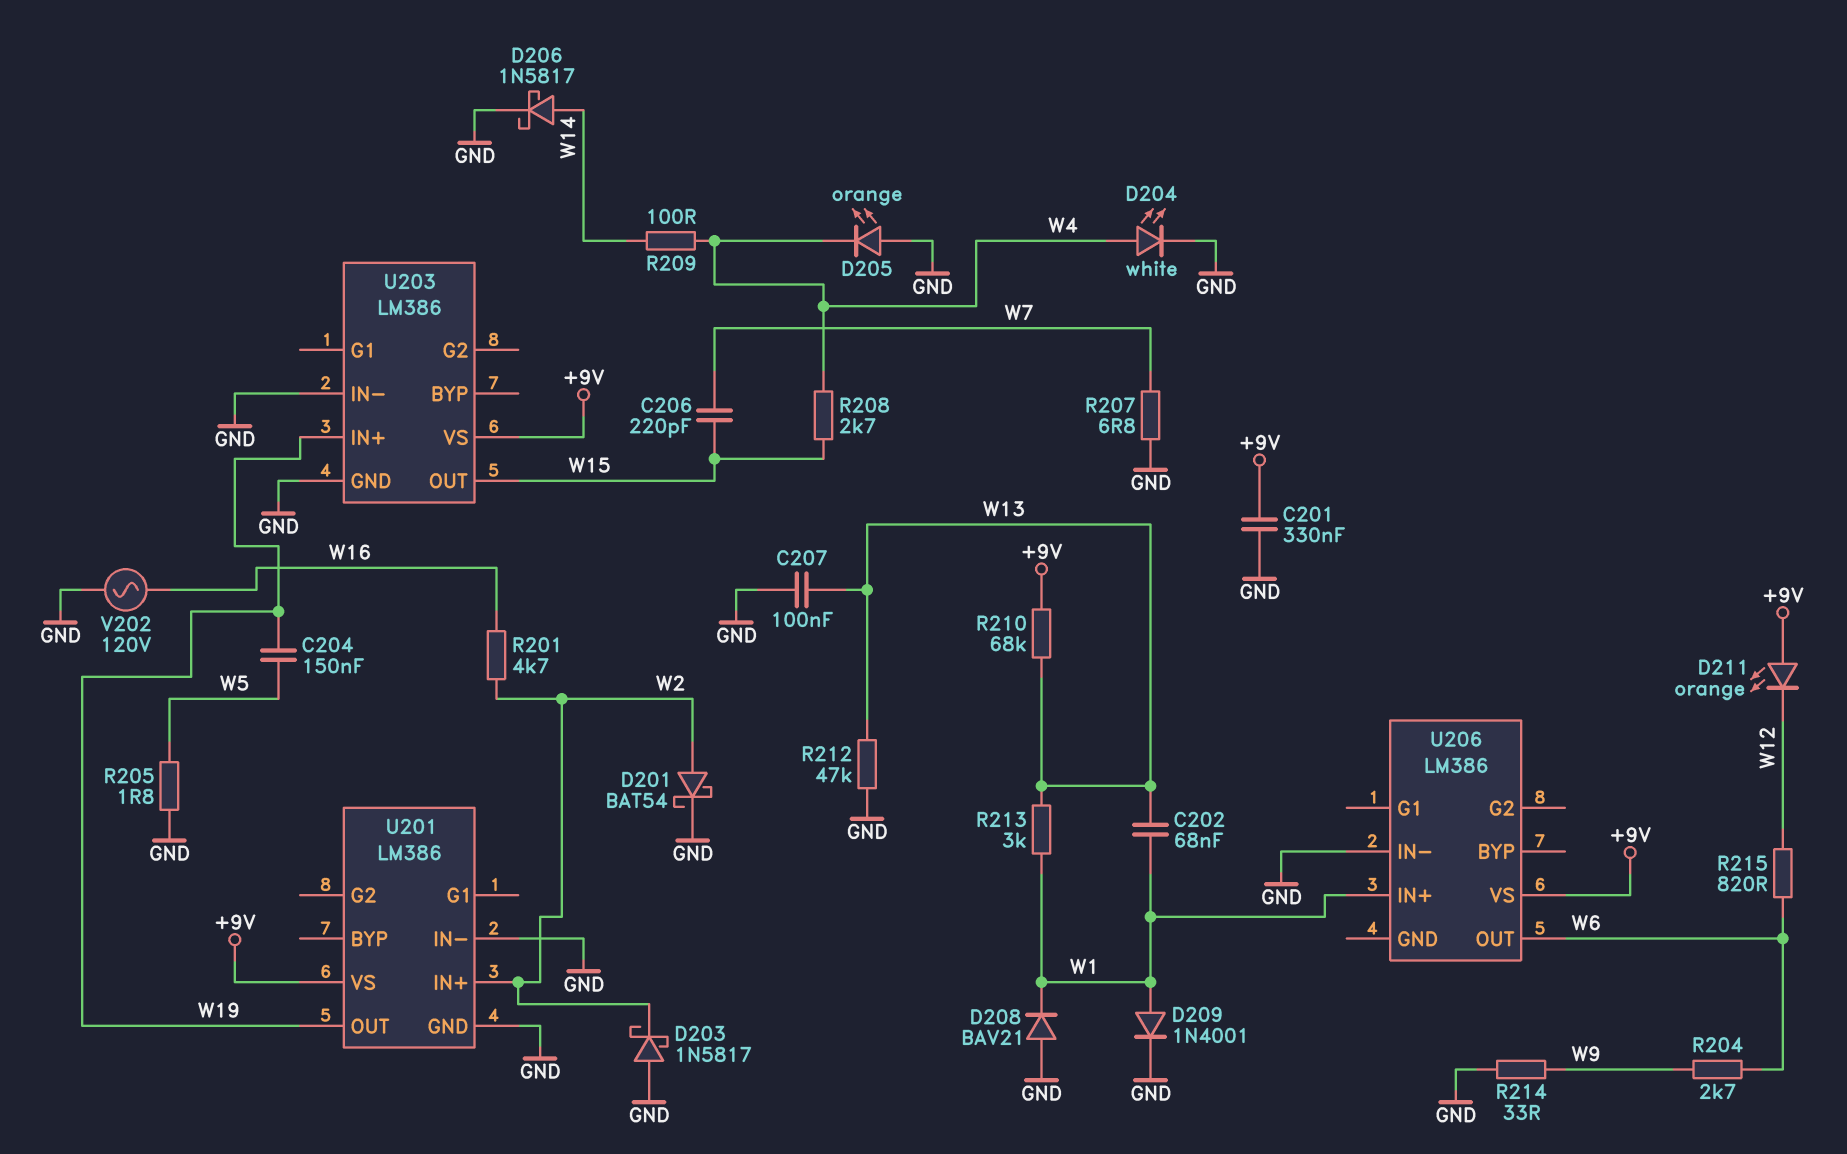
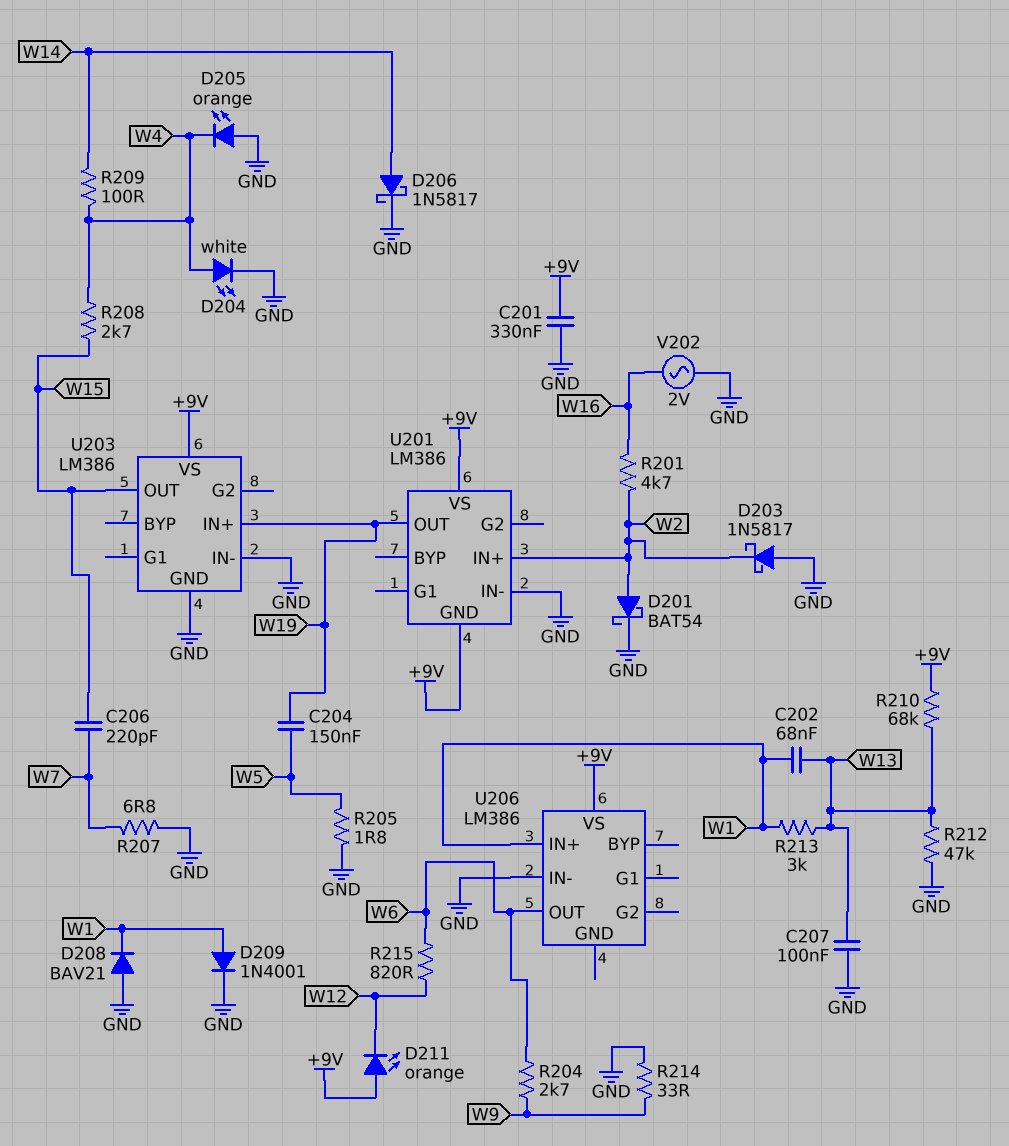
U201 pin GND: GND -> +9V
V202: AC 120V (GND, W16) -> AC 2V (GND, W16)

